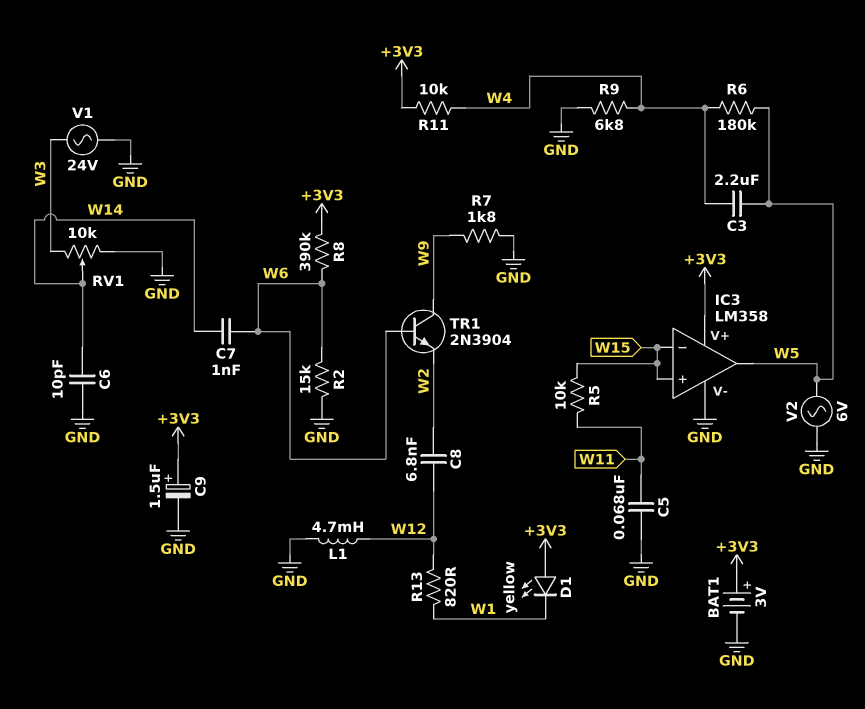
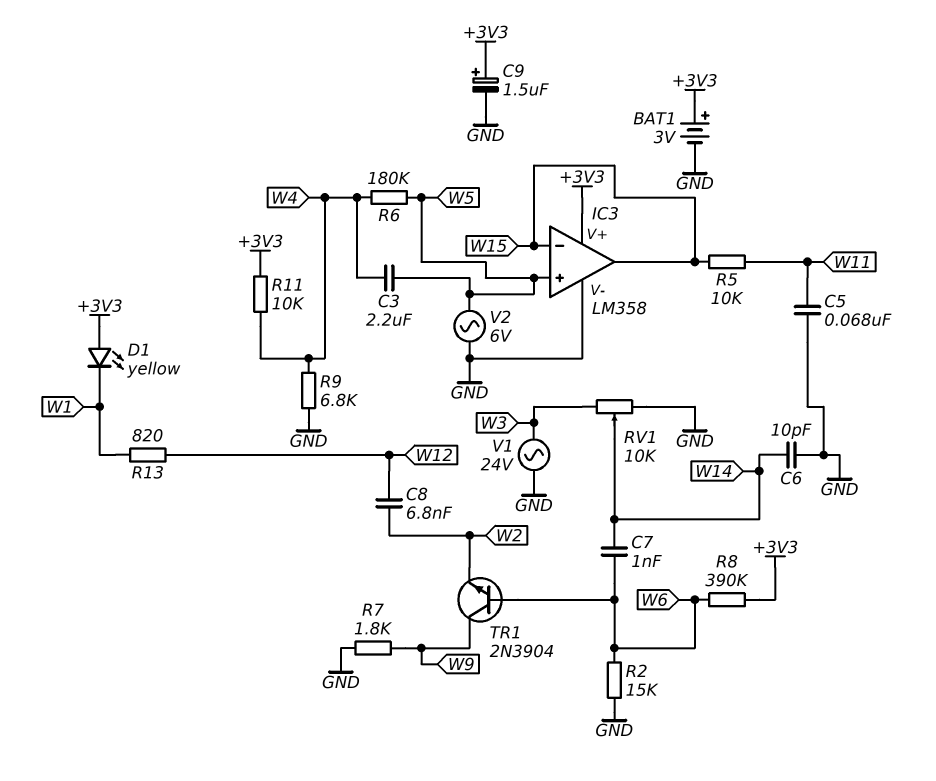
IC3 pin in+: W15 -> W5
IC3 pin out: W5 -> W15
L1: 4.7mH (GND, W12) -> none

